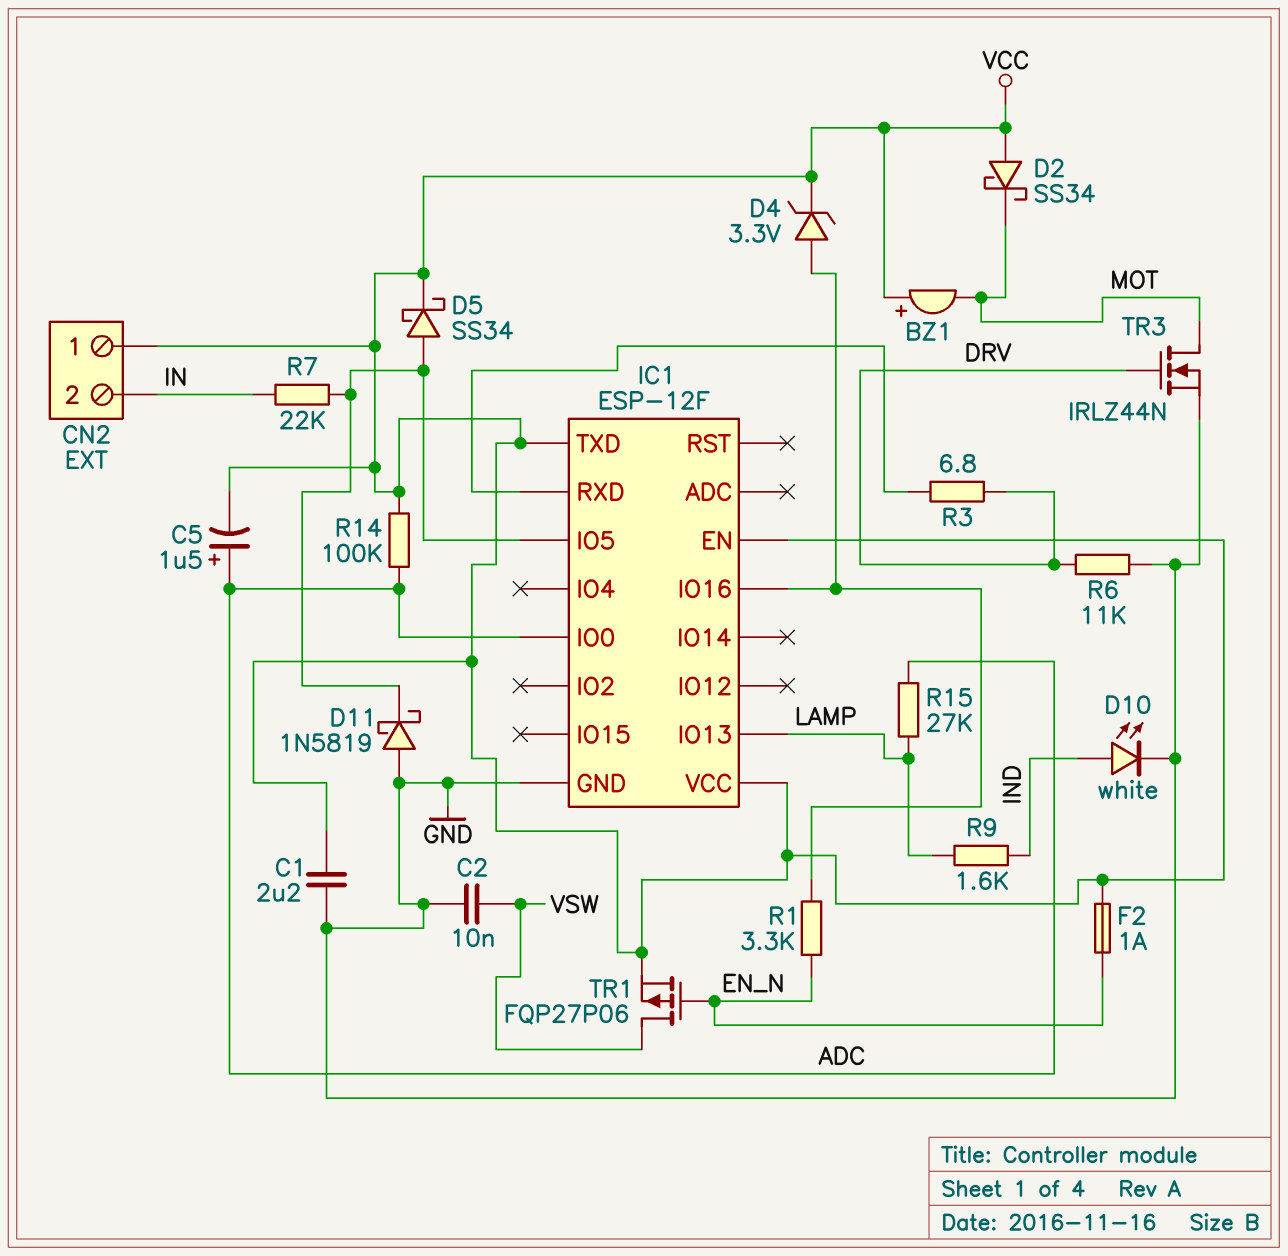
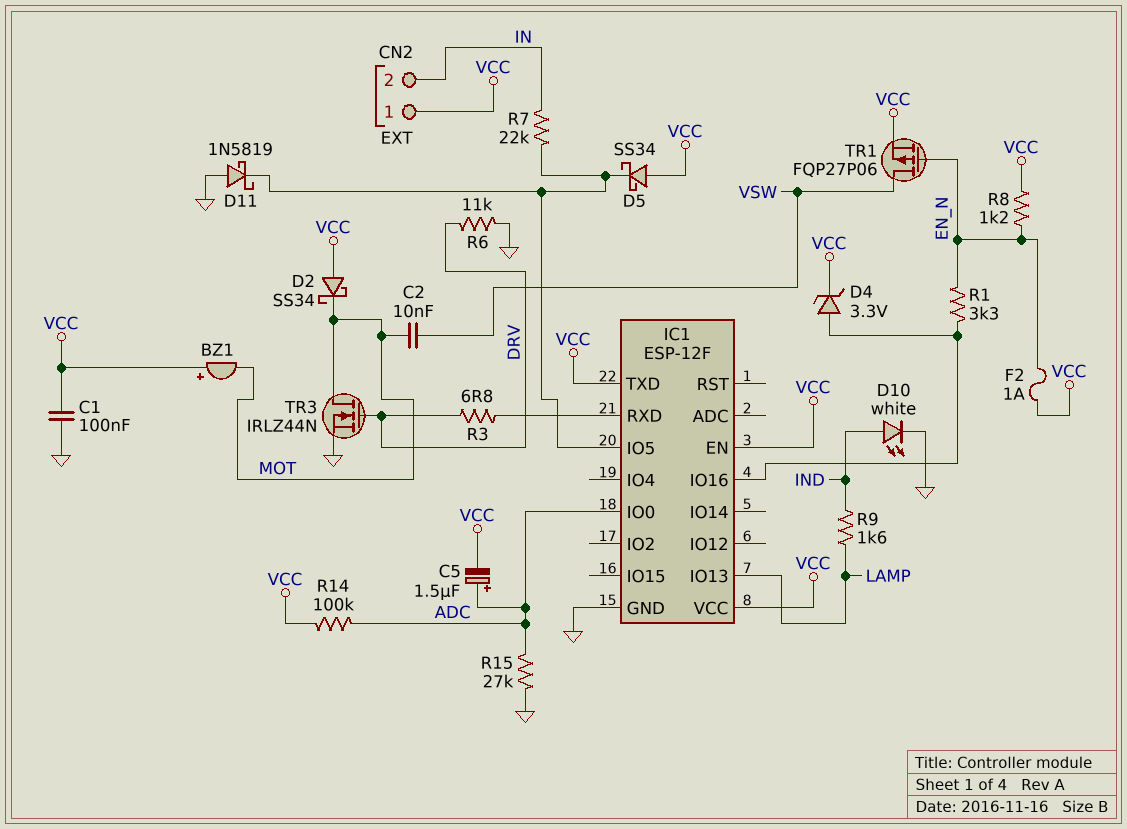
C1: 2.2uF (GND, VCC) -> 100nF (GND, VCC)
C2: 10nF (GND, VSW) -> 10nF (MOT, VSW)
D5: schottky SS34 (A IC1/IO5, K VCC) -> schottky SS34 (A VCC, K IC1/IO5)
R8: none -> 1.2k (EN_N, VCC)
R15: 27k (ADC, LAMP) -> 27k (ADC, GND)

